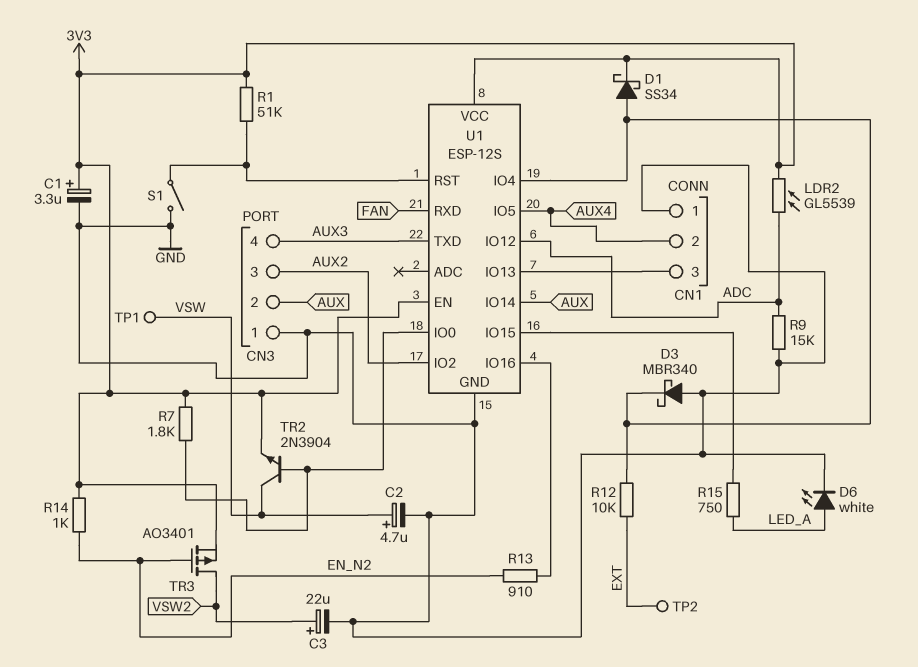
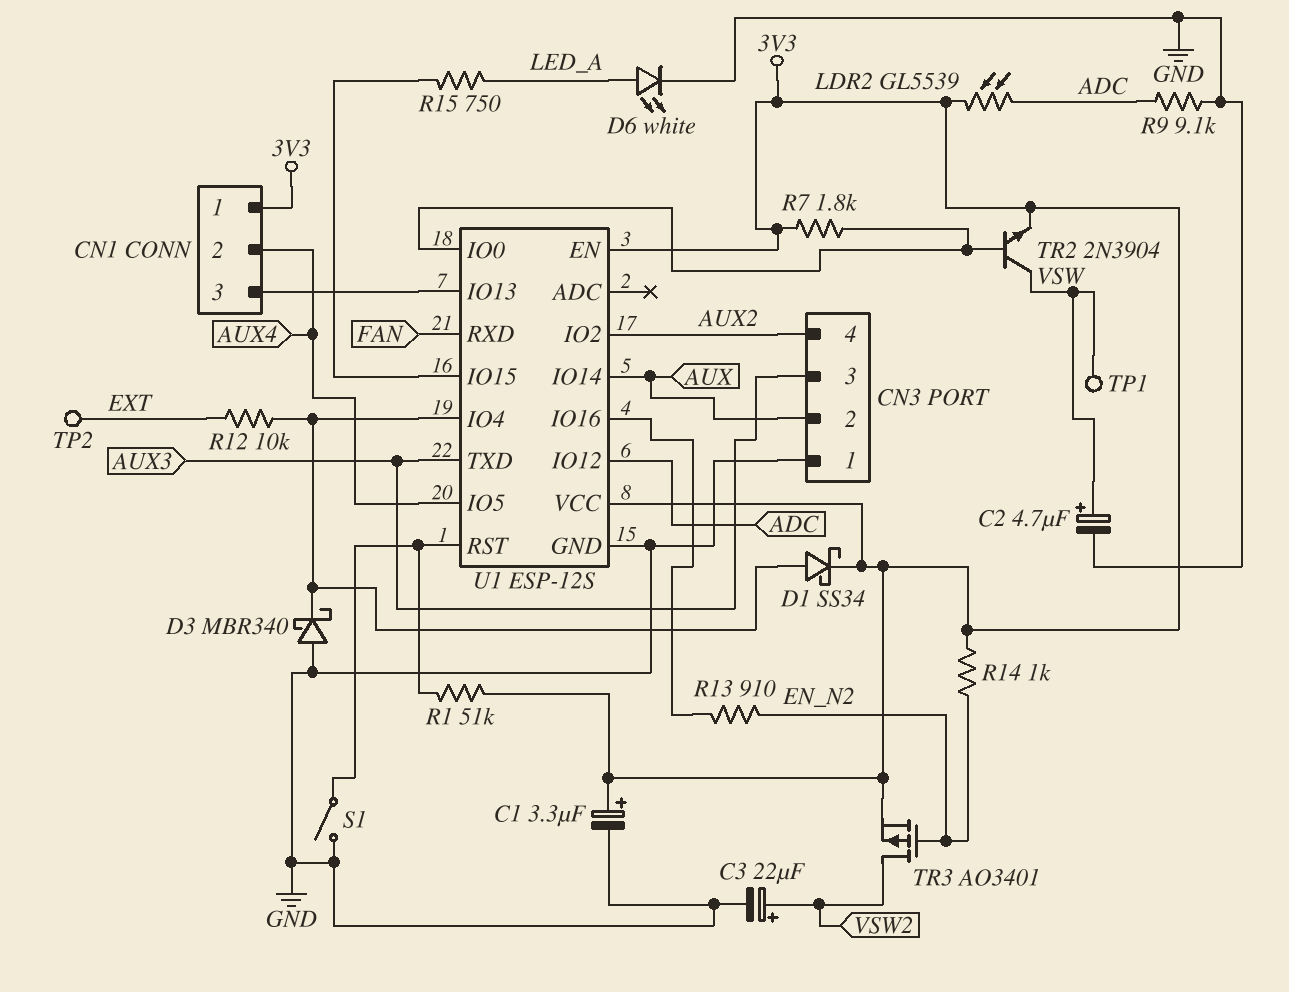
CN1 pin 1: GND -> 3V3
CN3 pin 3: AUX2 -> AUX3
CN3 pin 4: AUX3 -> AUX2
R9: 15k (ADC, GND) -> 9.1k (ADC, GND)

